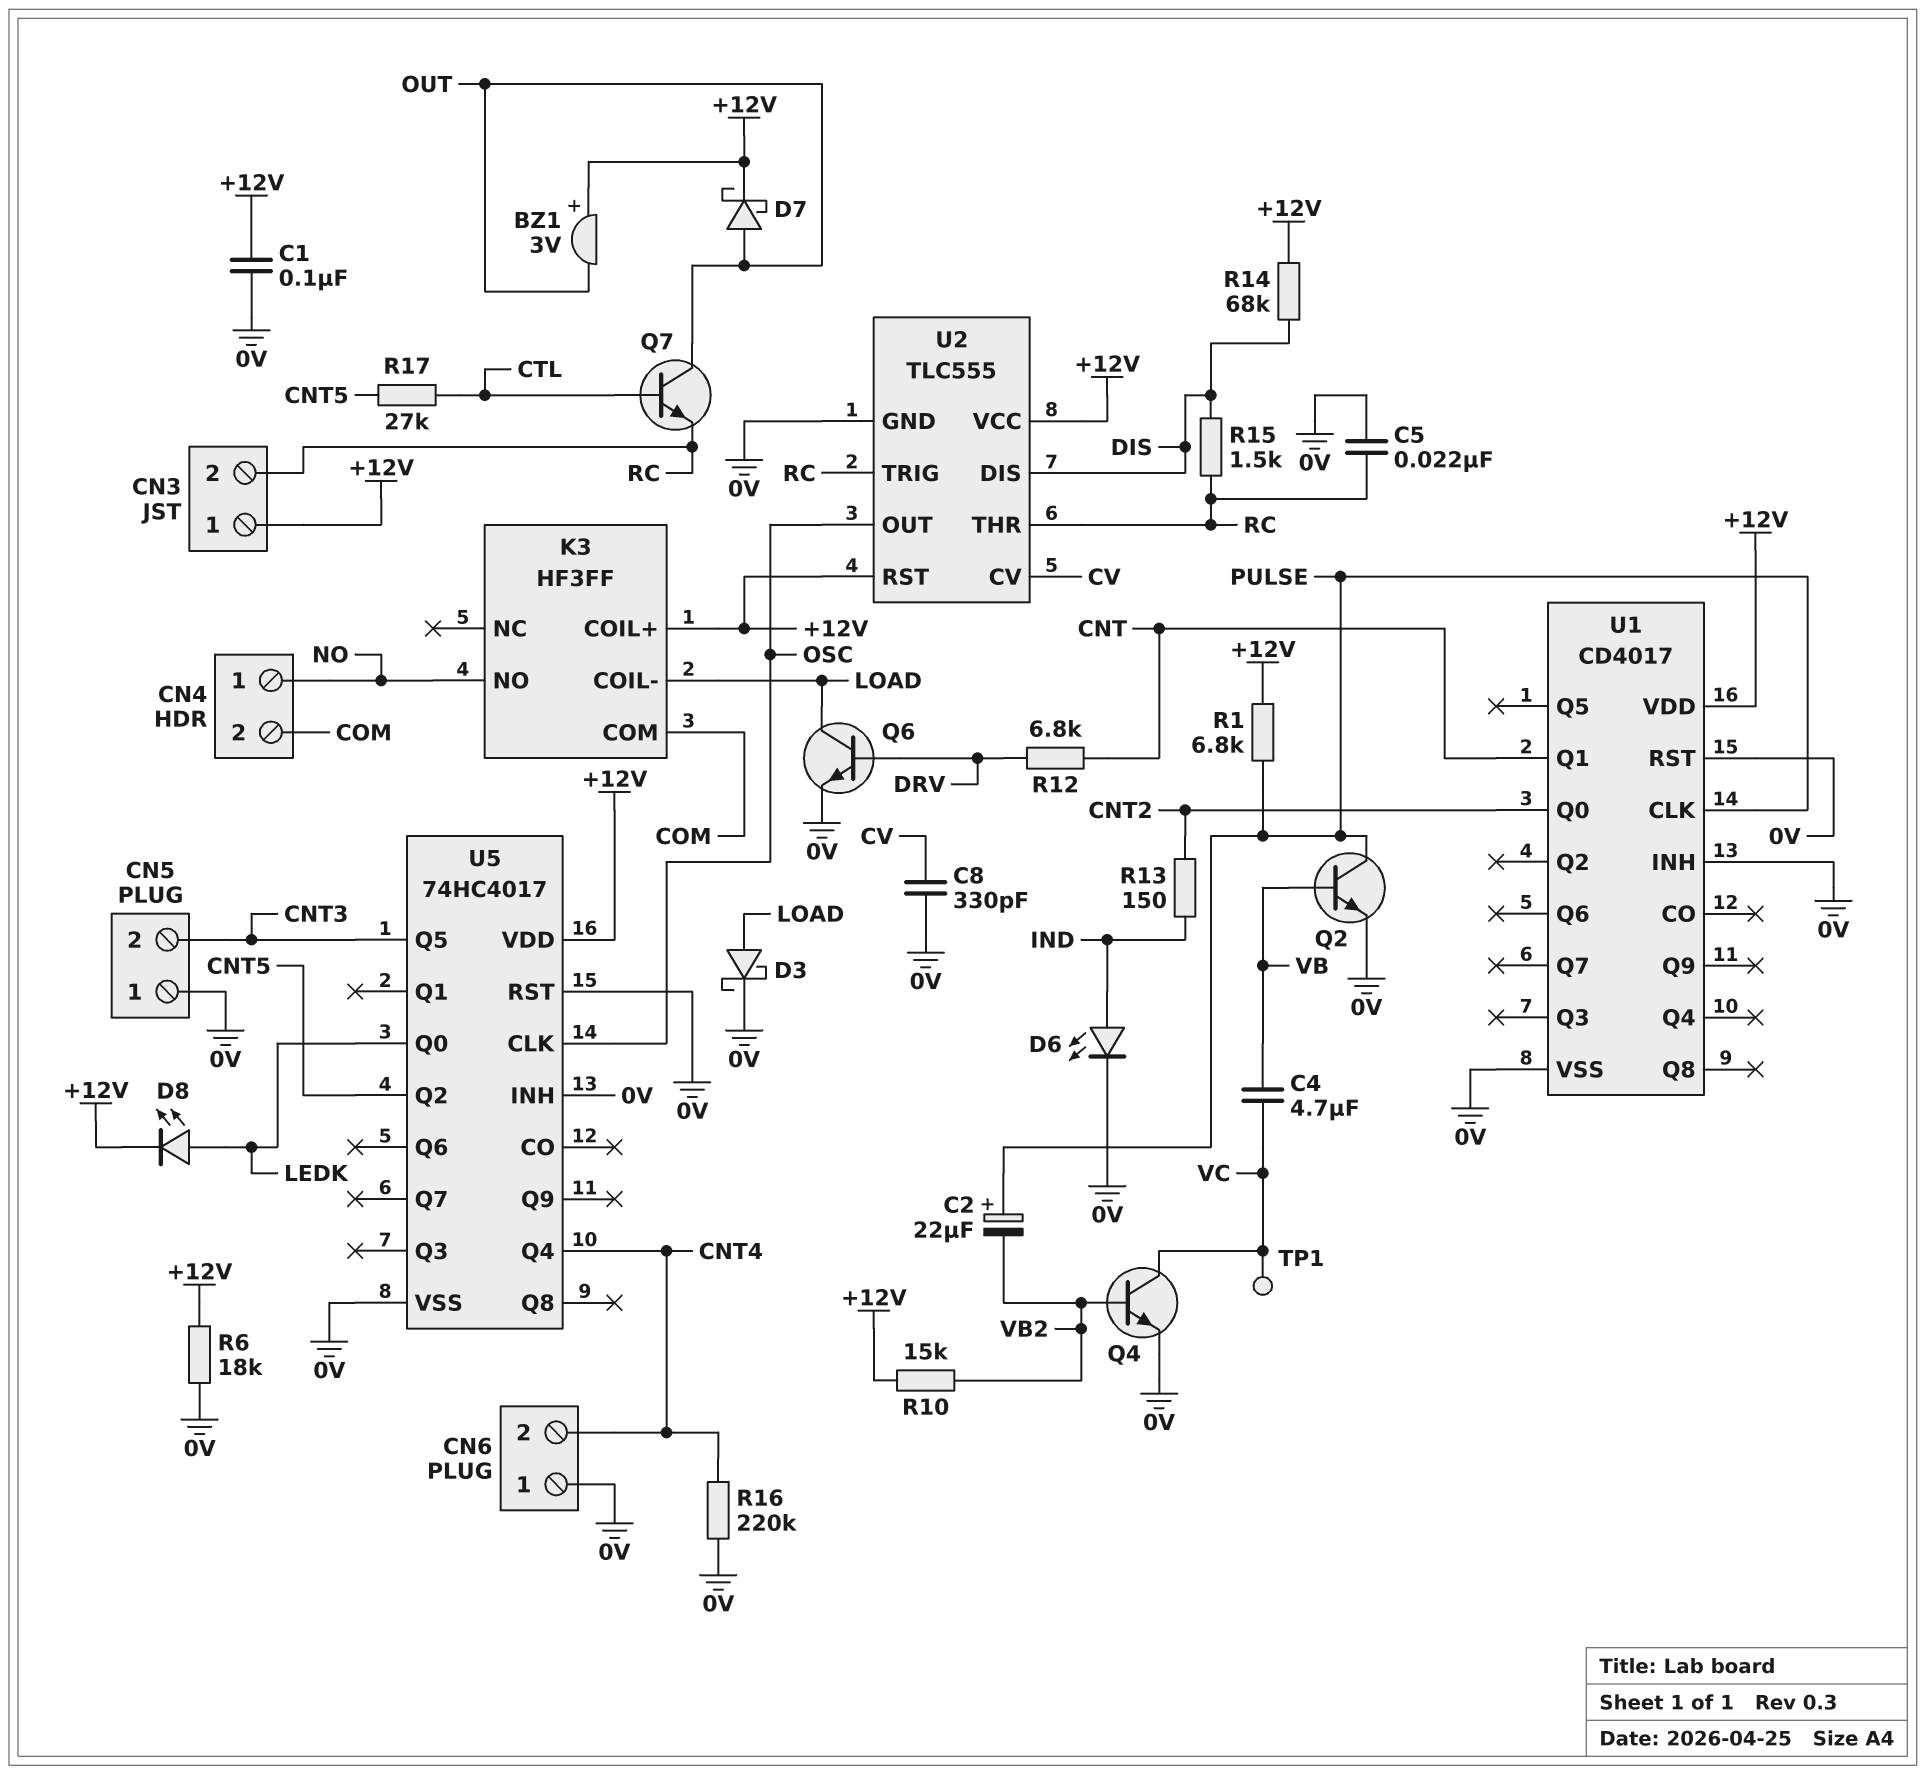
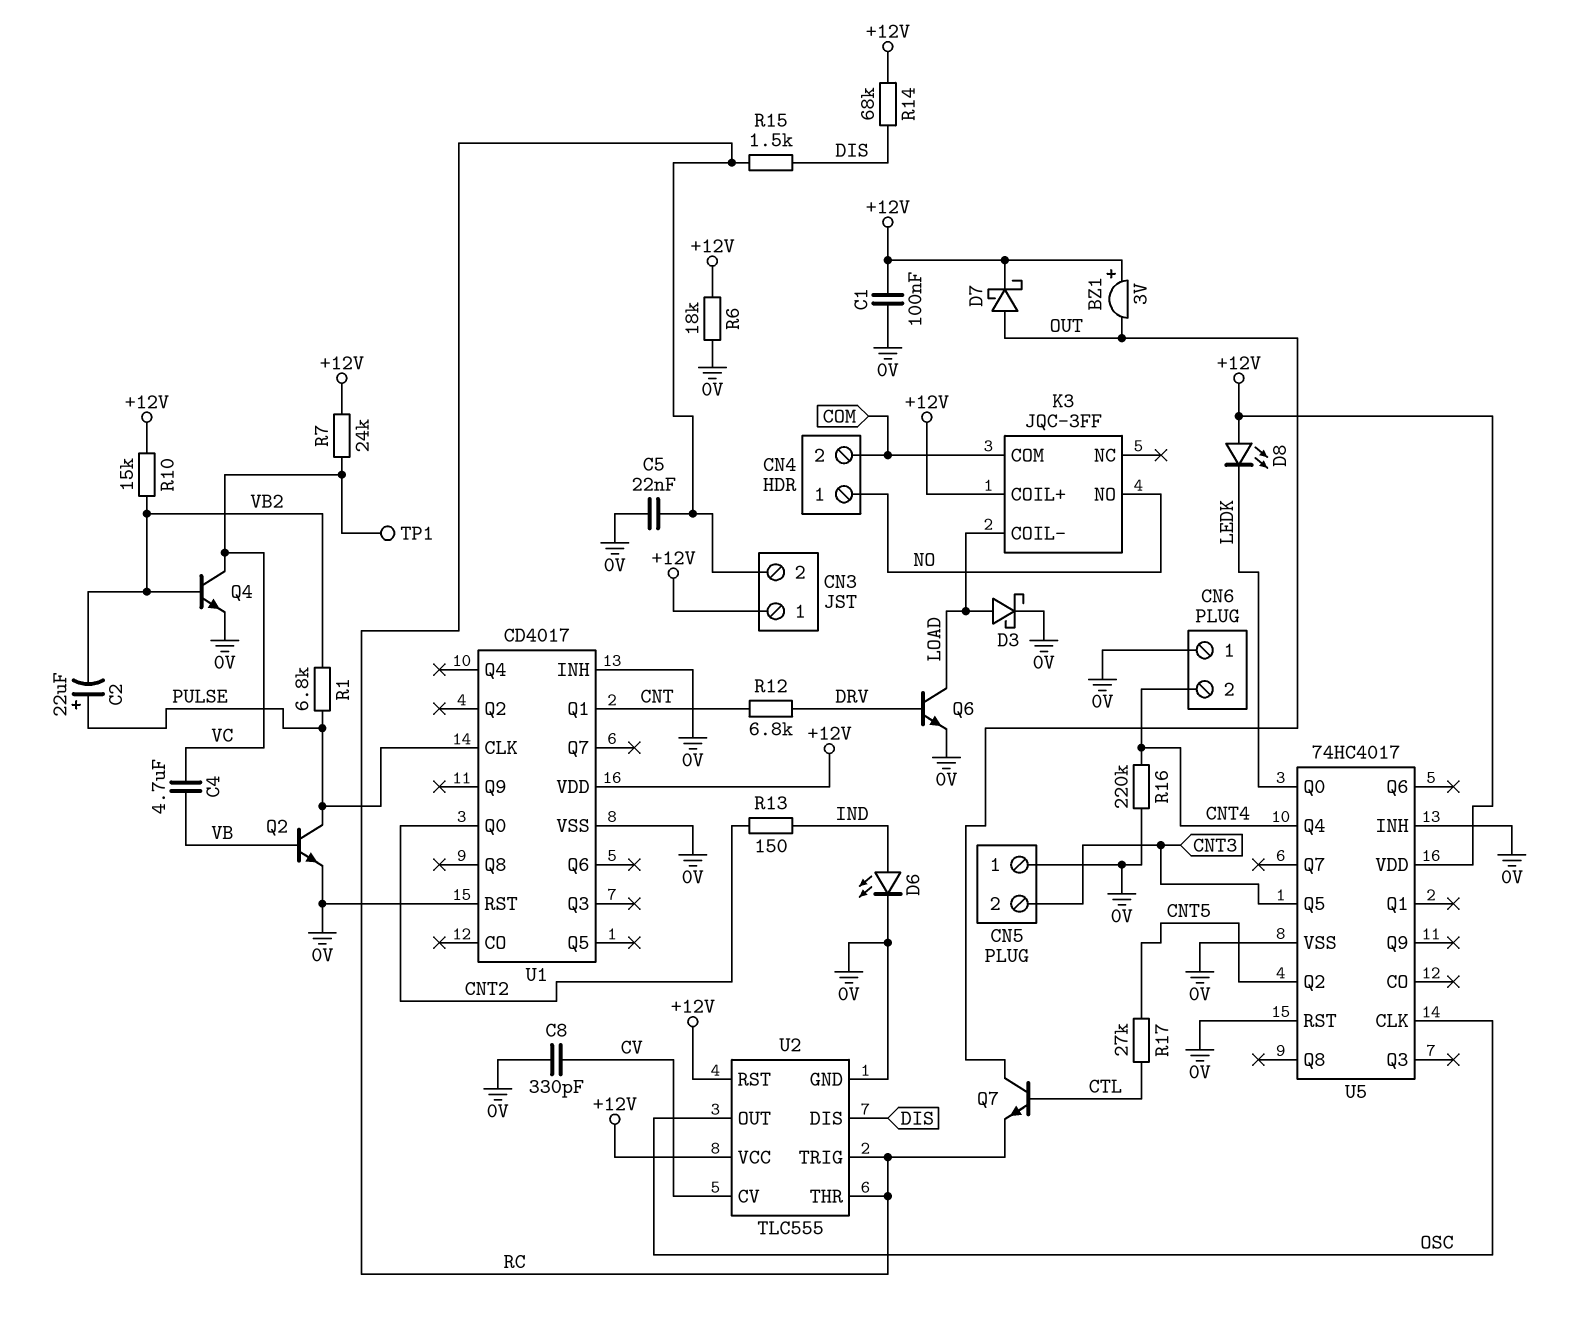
D8: LED (A LEDK, K +12V) -> LED (A +12V, K LEDK)
K3: HF3FF -> JQC-3FF
R1: 6.8k (+12V, PULSE) -> 6.8k (PULSE, VB2)
R7: none -> 24k (+12V, VC)

